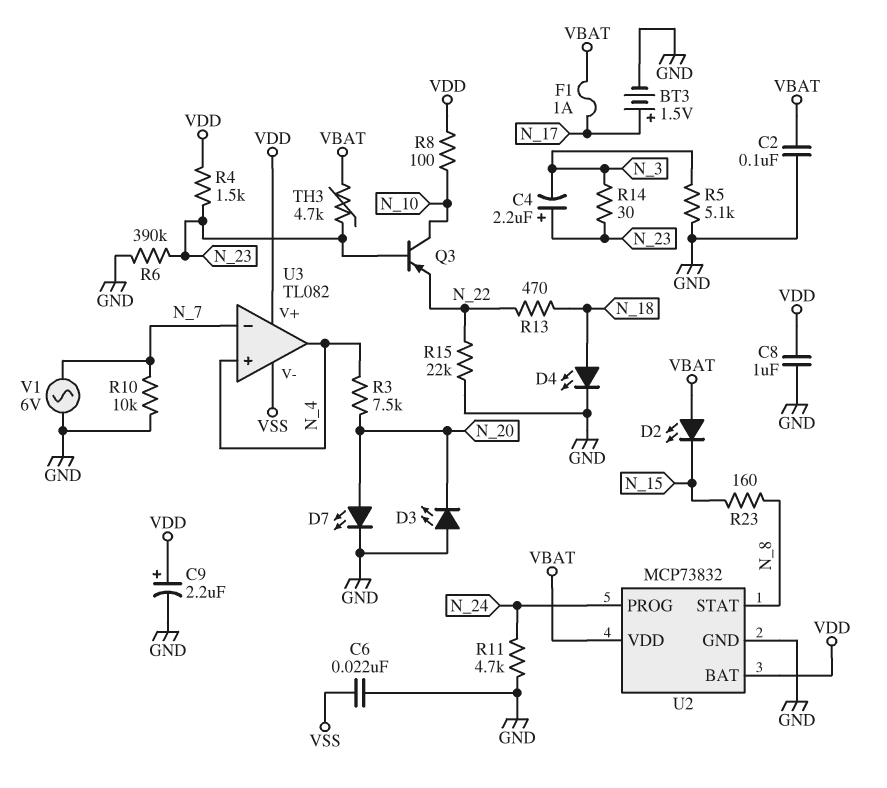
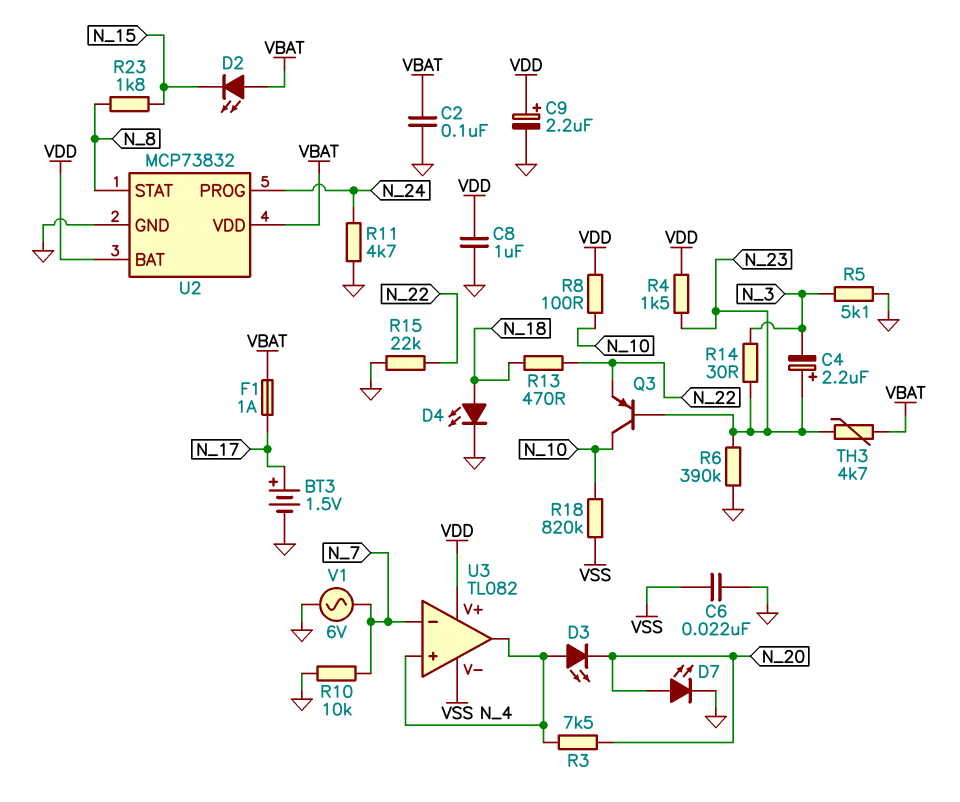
D3: LED (A GND, K N_20) -> LED (A N_4, K N_20)
R18: none -> 820k (N_10, VSS)
R23: 160 (N_8, N_15) -> 1.8k (N_8, N_15)

